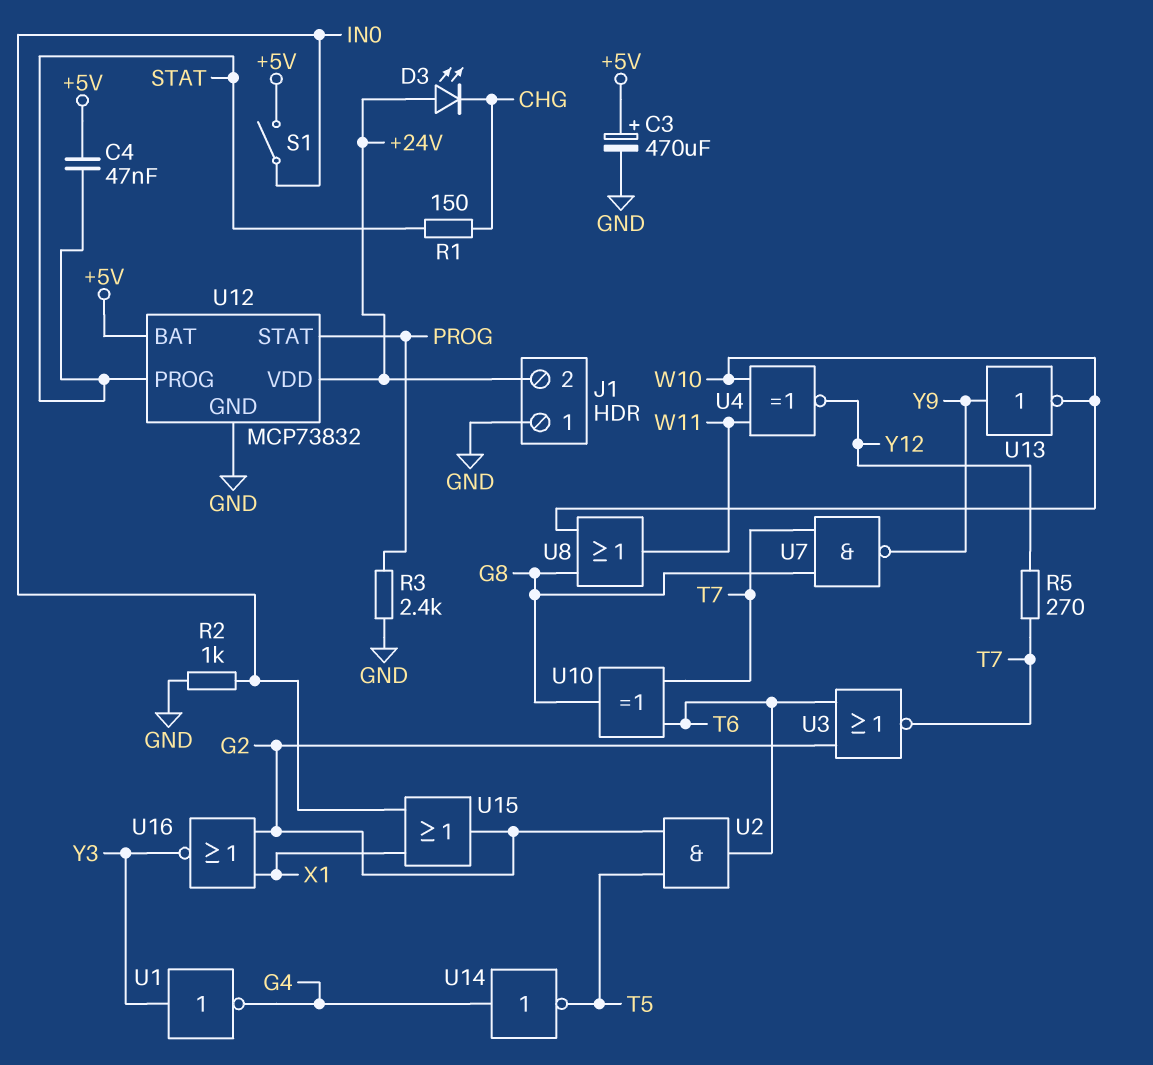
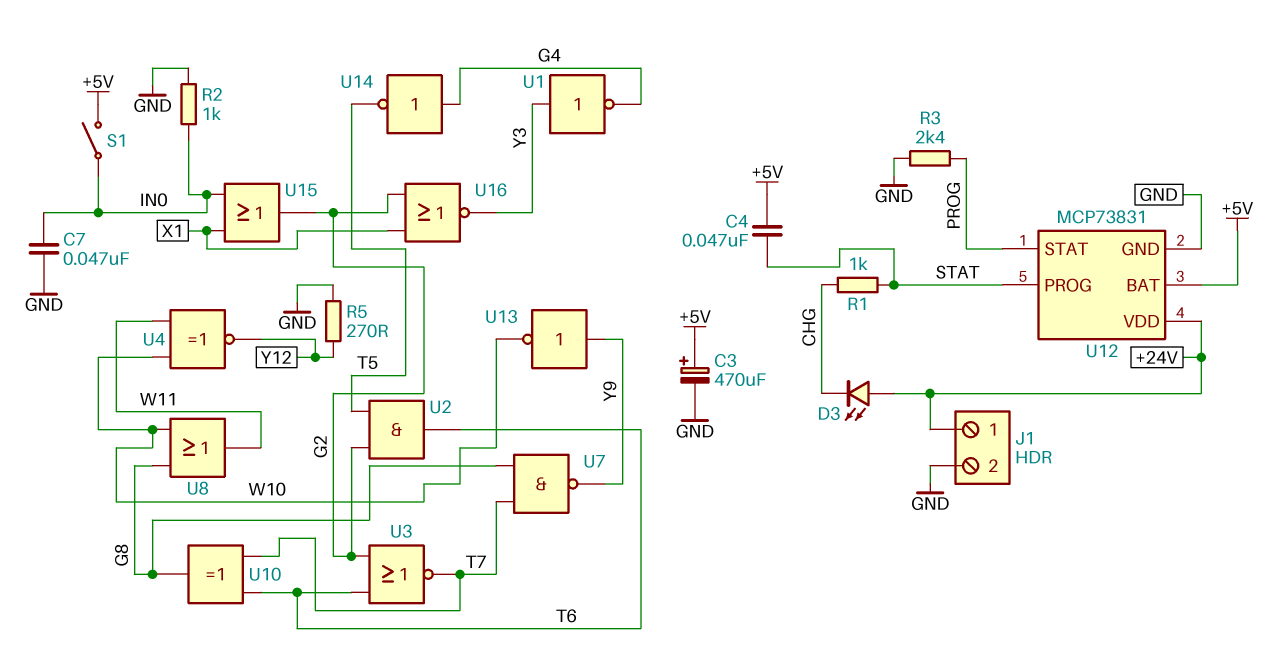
C7: none -> 47nF (GND, IN0)
J1 pin 1: GND -> +24V
J1 pin 2: +24V -> GND
R1: 150 (CHG, STAT) -> 1k (CHG, STAT)
R5: 270 (T7, Y12) -> 270 (GND, Y12)
U12: MCP73832 -> MCP73831

